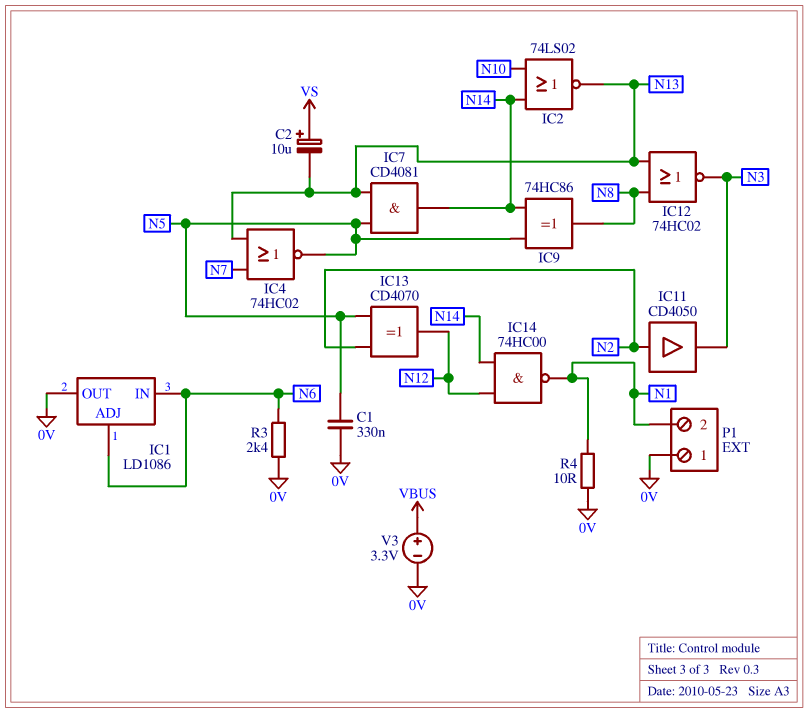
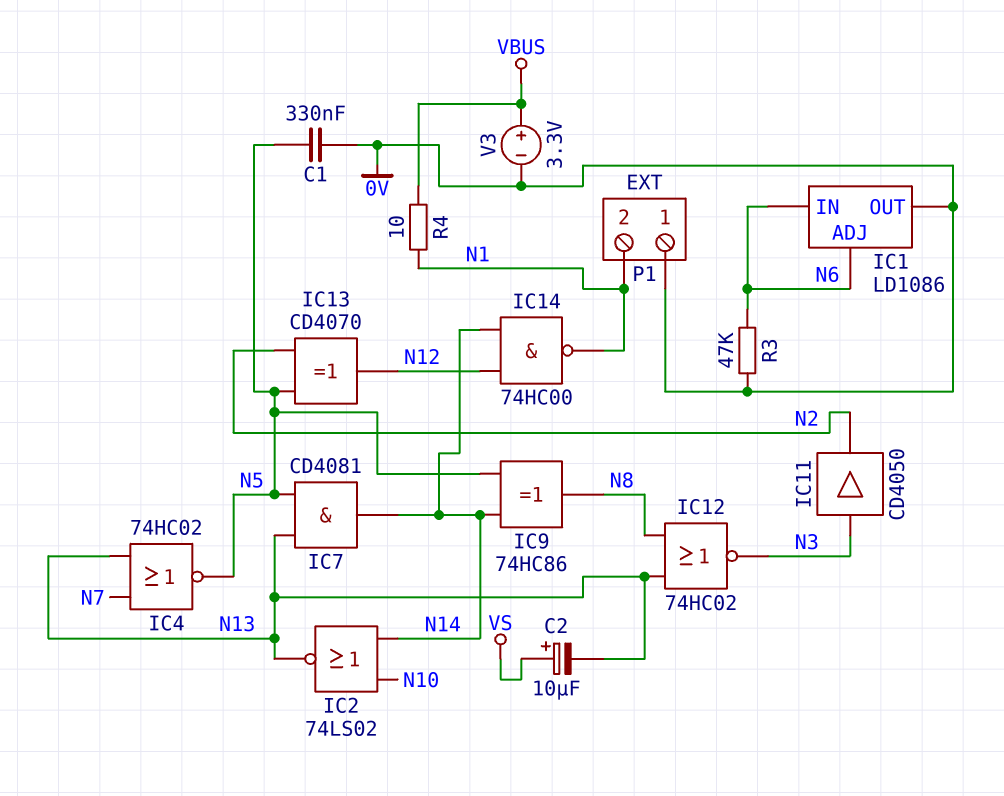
IC11: buffer CD4050 (in N2, out N3) -> buffer CD4050 (in N3, out N2)
R3: 2.4k (0V, N6) -> 47k (0V, N6)
R4: 10 (0V, N1) -> 10 (N1, VBUS)

